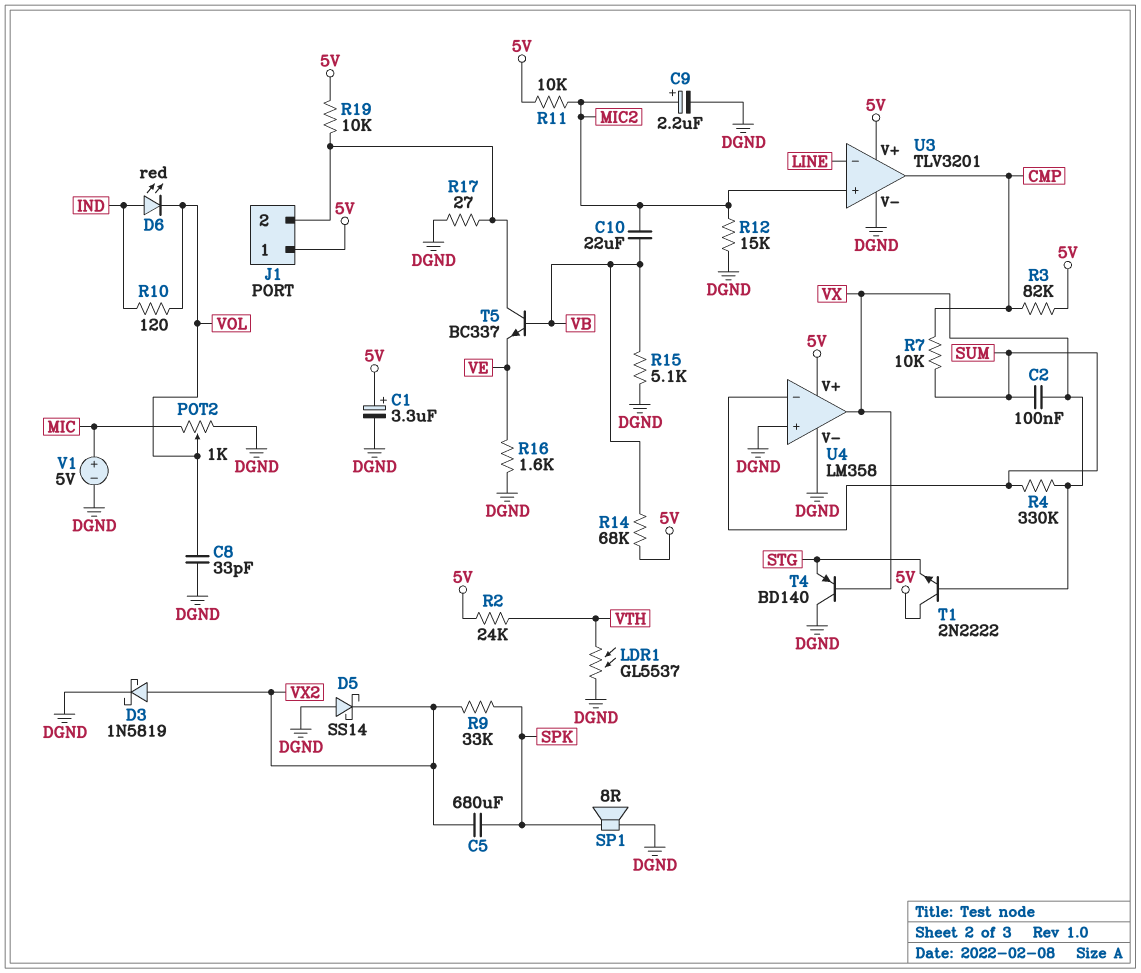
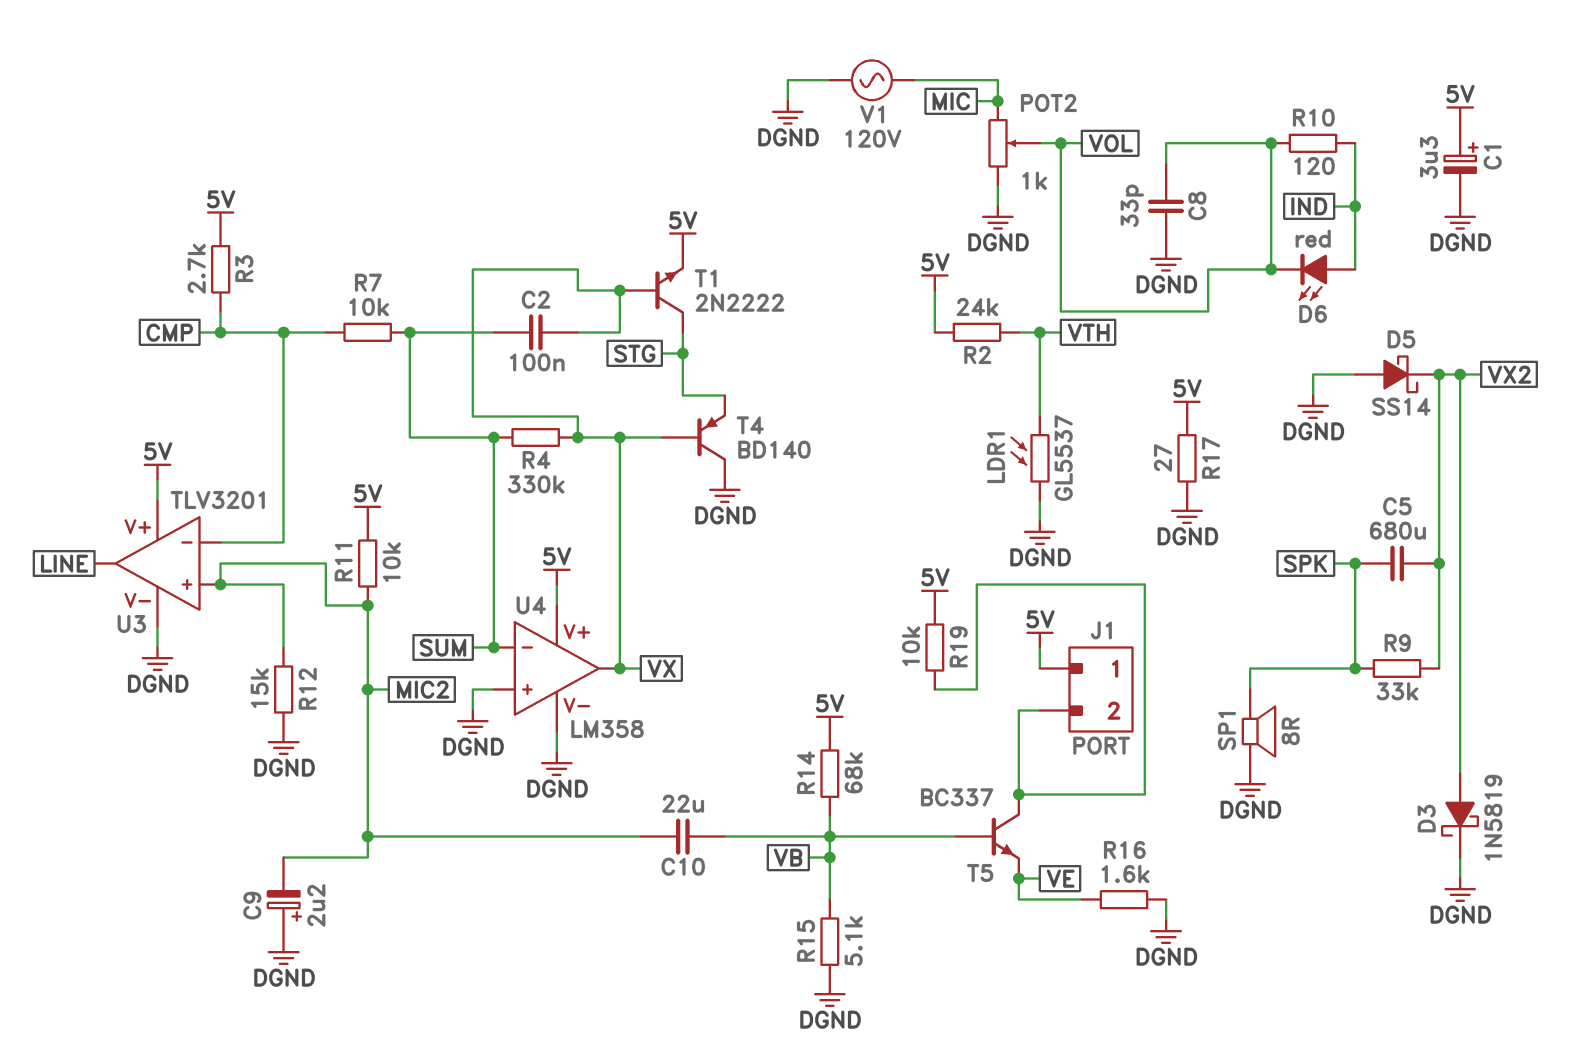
C9: 2.2uF (plus MIC2, minus DGND) -> 2.2uF (plus DGND, minus MIC2)
R3: 82k (5V, CMP) -> 2.7k (5V, CMP)
R17: 27 (DGND, J1/2) -> 27 (5V, DGND)
T1: NPN 2N2222 (B VX, C 5V, E STG) -> NPN 2N2222 (B VX, C STG, E 5V)
U3 pin in-: LINE -> CMP
U3 pin out: CMP -> LINE
V1: 5V (plus MIC, minus DGND) -> AC 120V (DGND, MIC)

